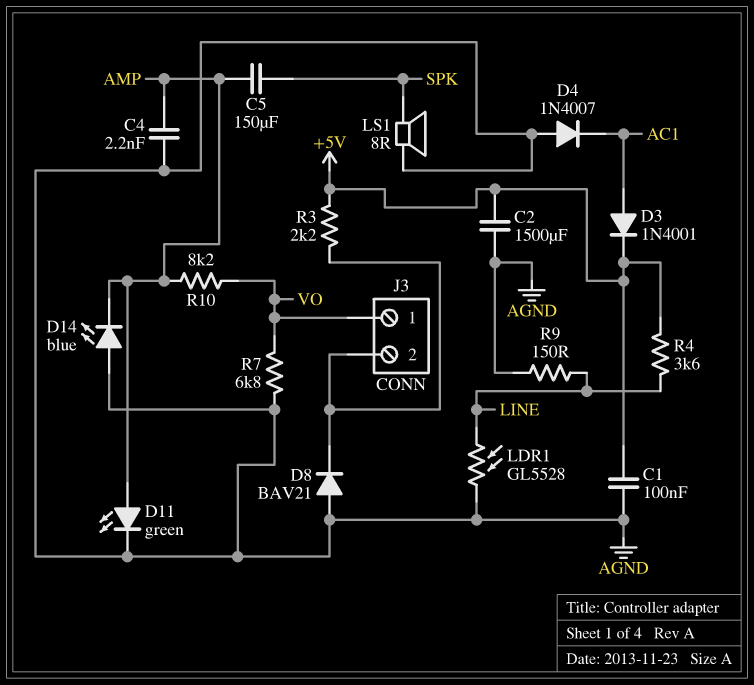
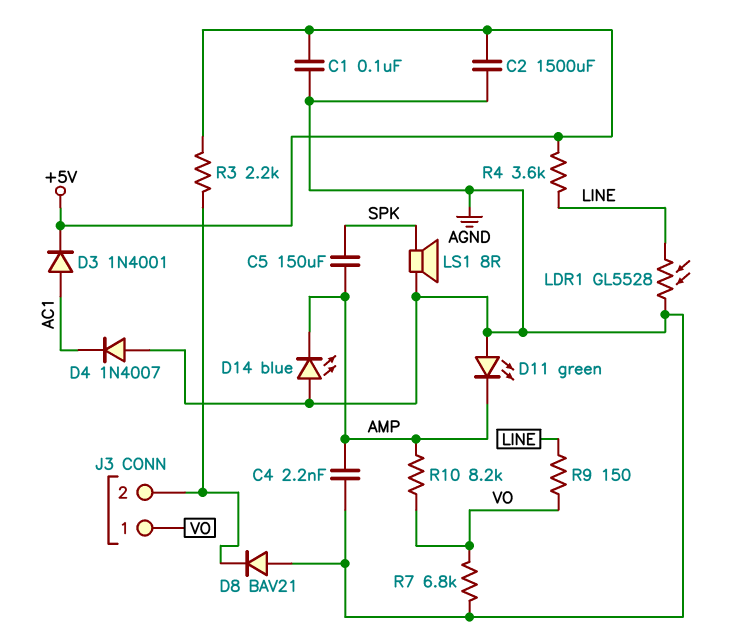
D11: LED green (A AMP, K AGND) -> LED green (A AGND, K AMP)
R9: 150 (AGND, LINE) -> 150 (LINE, VO)

